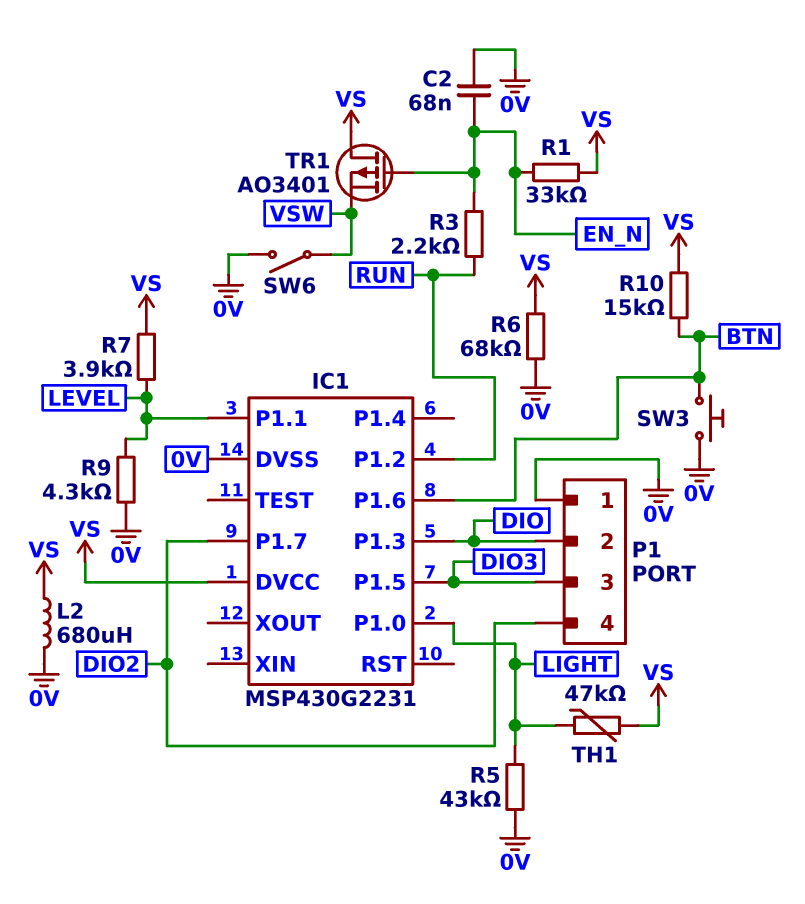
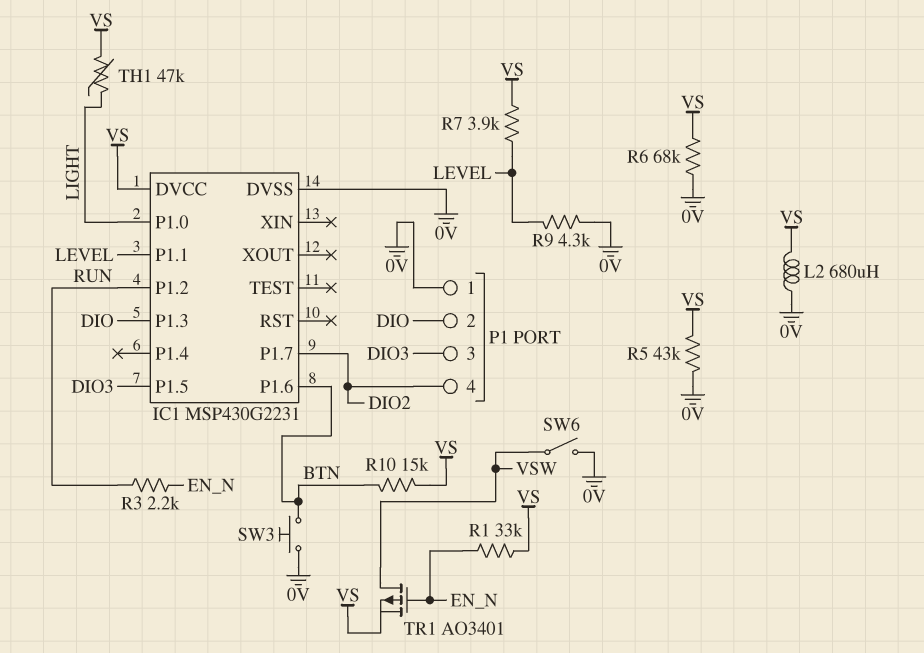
C2: 68nF (0V, EN_N) -> none
R5: 43k (0V, LIGHT) -> 43k (0V, VS)
TR1: PMOS AO3401 (G EN_N, D VS, S VSW) -> PMOS AO3401 (G EN_N, D VSW, S VS)

